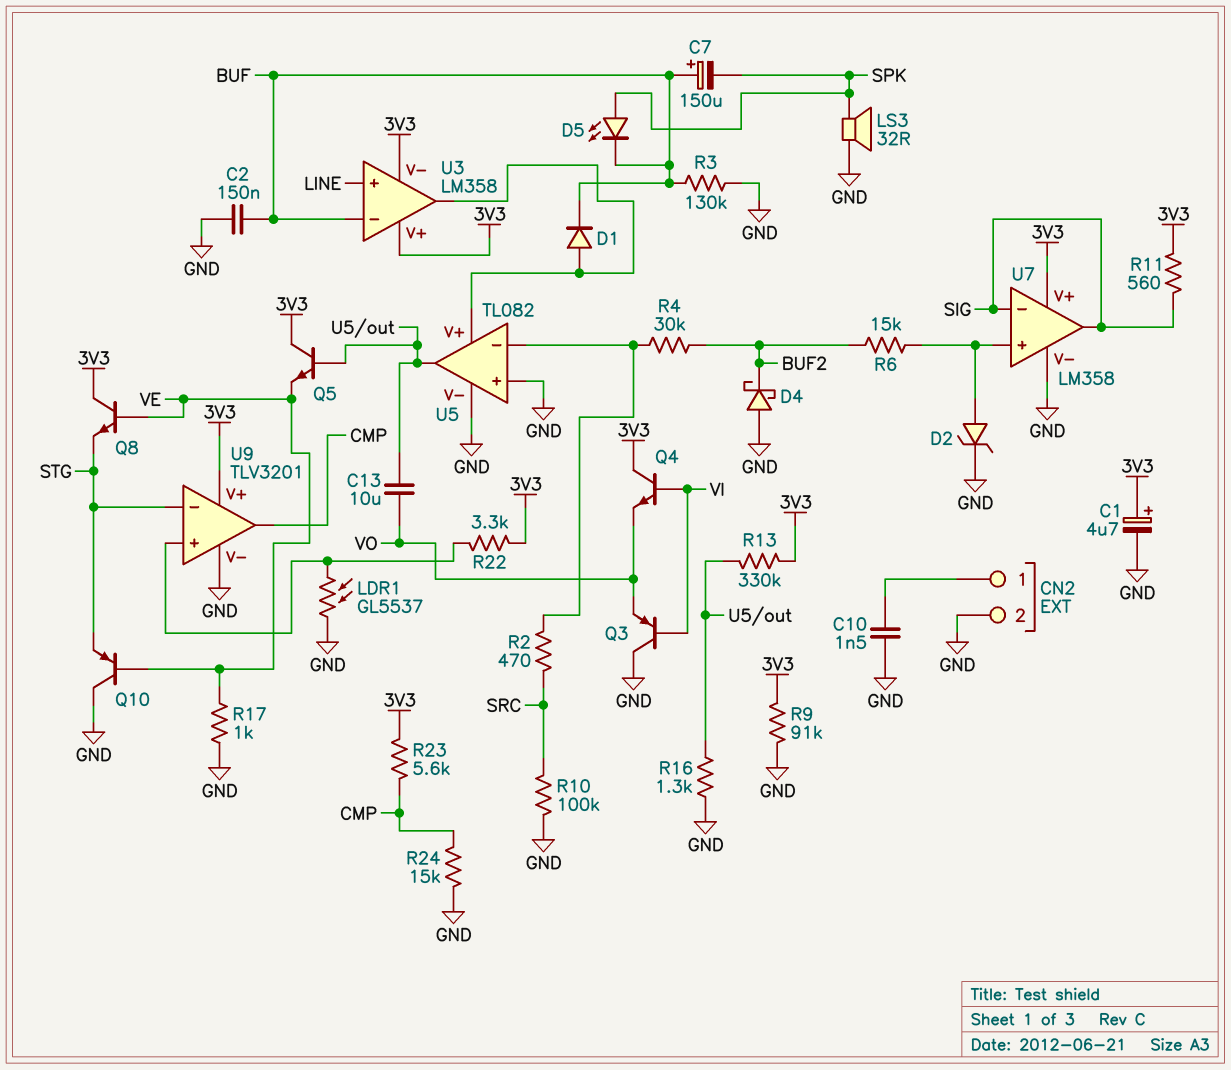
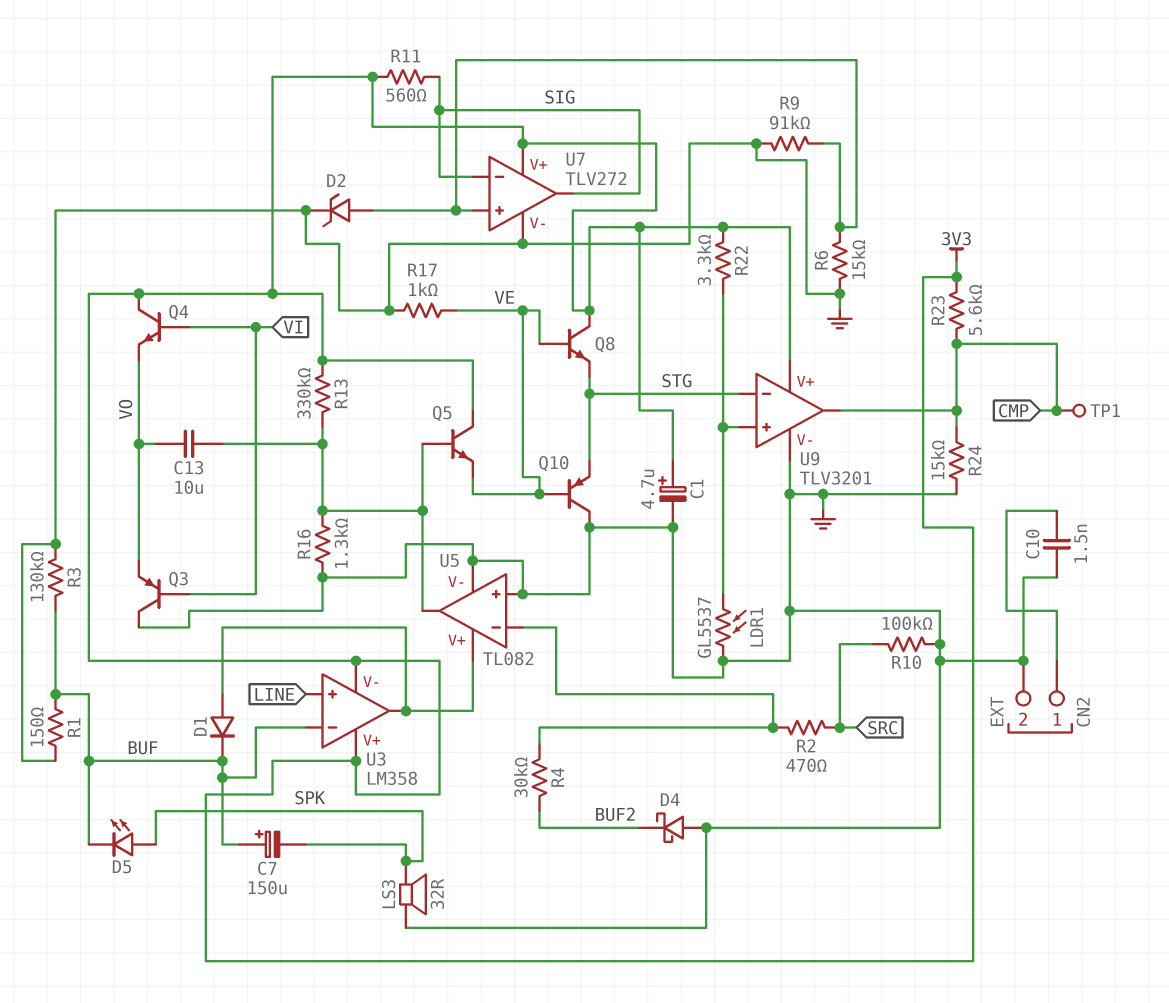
C2: 150nF (BUF, GND) -> none
R1: none -> 150 (BUF, GND)
R6: 15k (BUF2, U7/in+) -> 15k (GND, U7/in+)
R9: 91k (3V3, GND) -> 91k (GND, U7/in+)
TP1: none -> test point (CMP)
U7: LM358 -> TLV272

